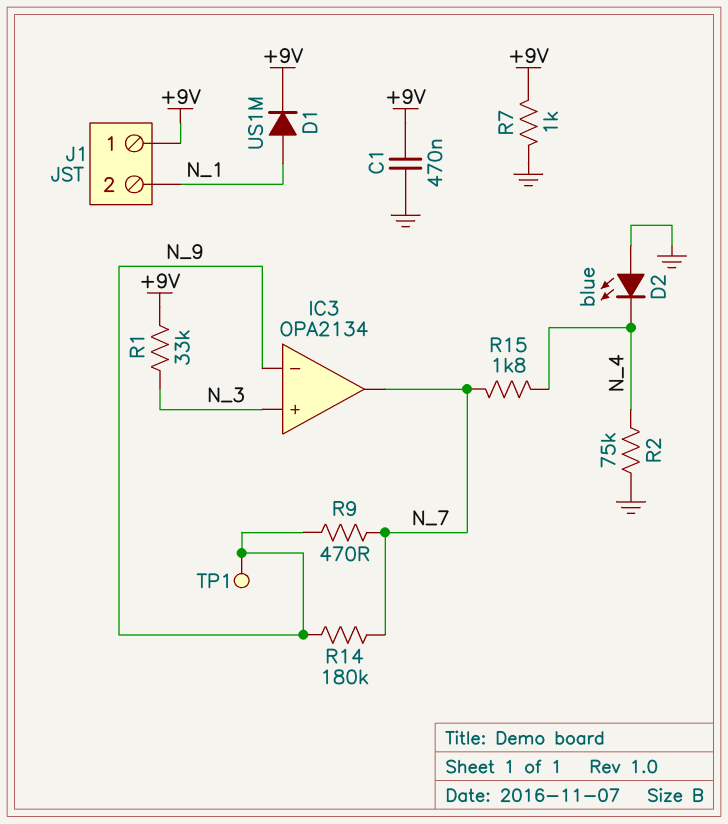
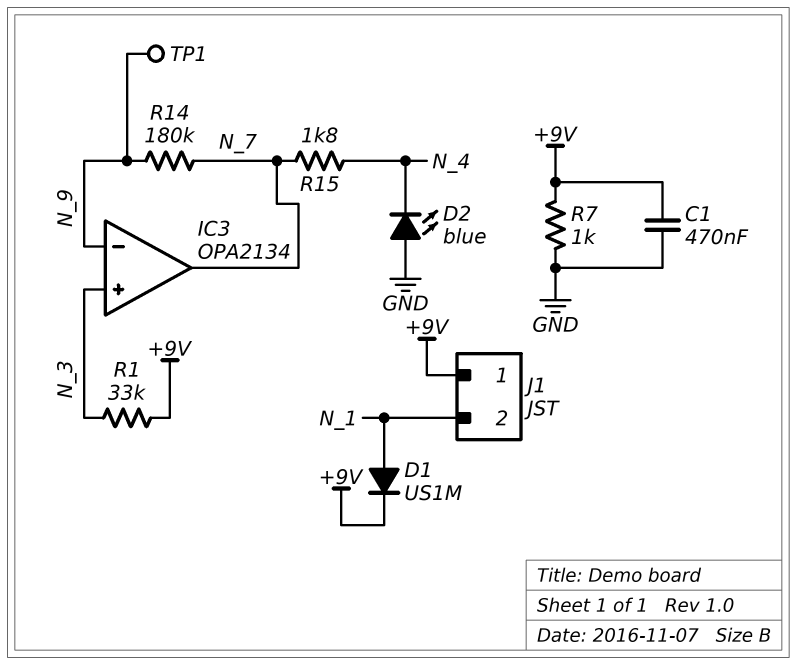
R2: 75k (GND, N_4) -> none
R9: 470 (N_7, N_9) -> none

